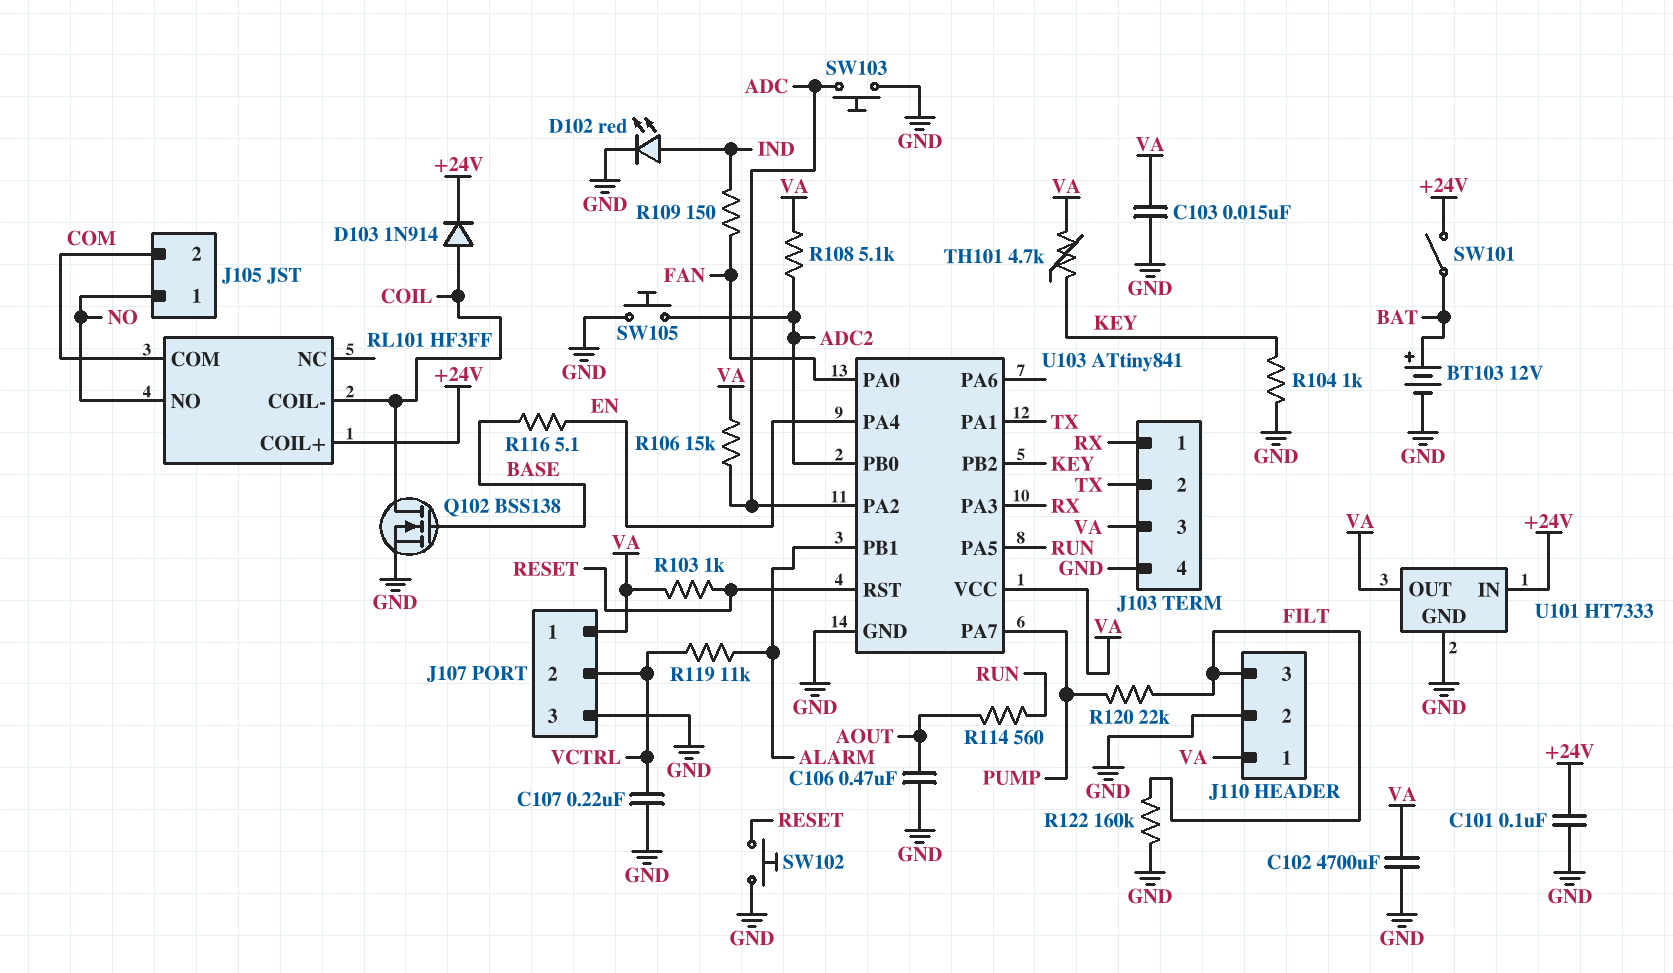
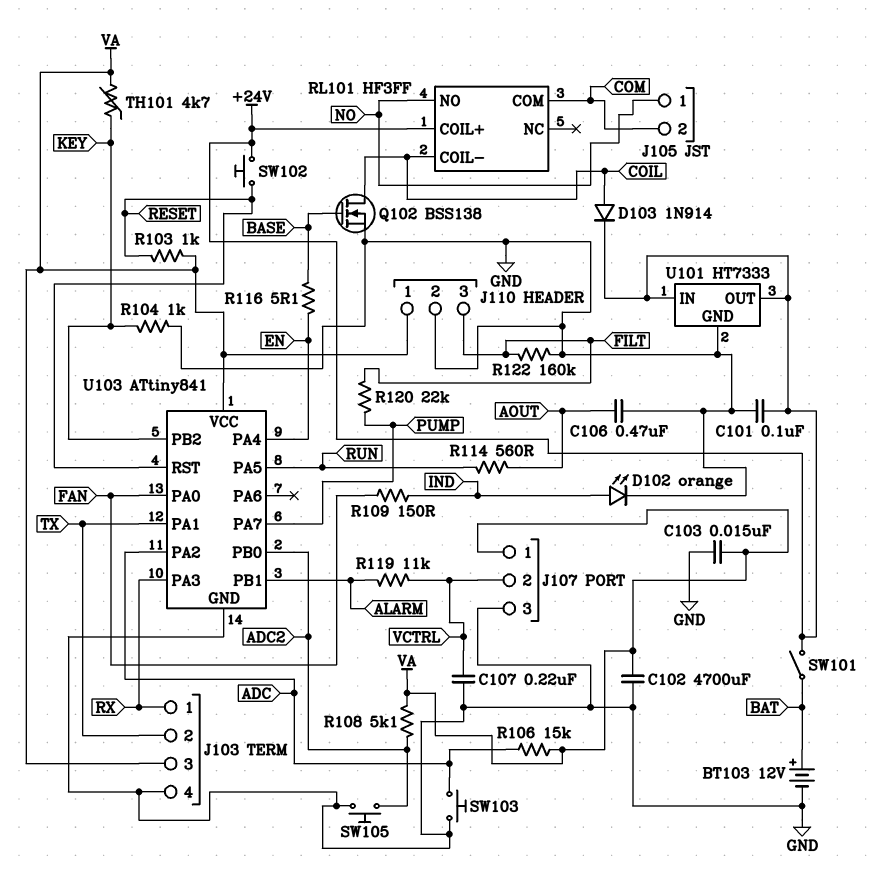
D102: LED red (A IND, K GND) -> LED orange (A IND, K GND)
SW102: button (GND, RESET) -> button (+24V, RESET)
U101 pin OUT: VA -> +24V

